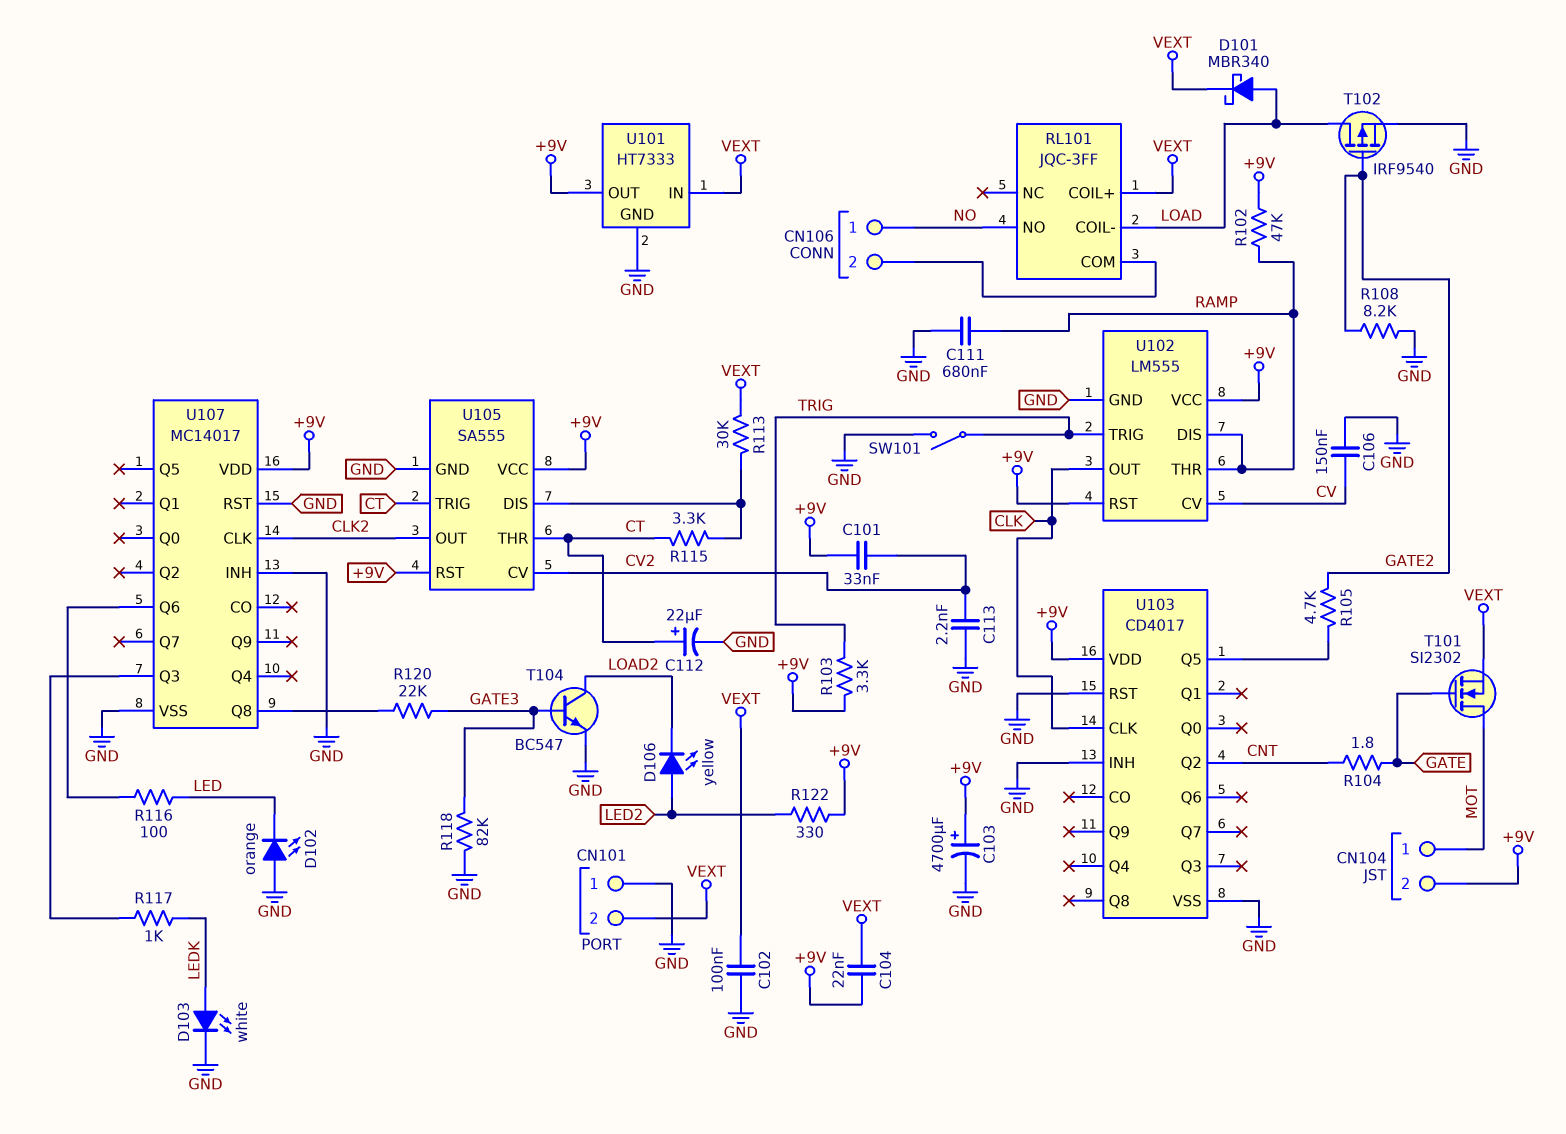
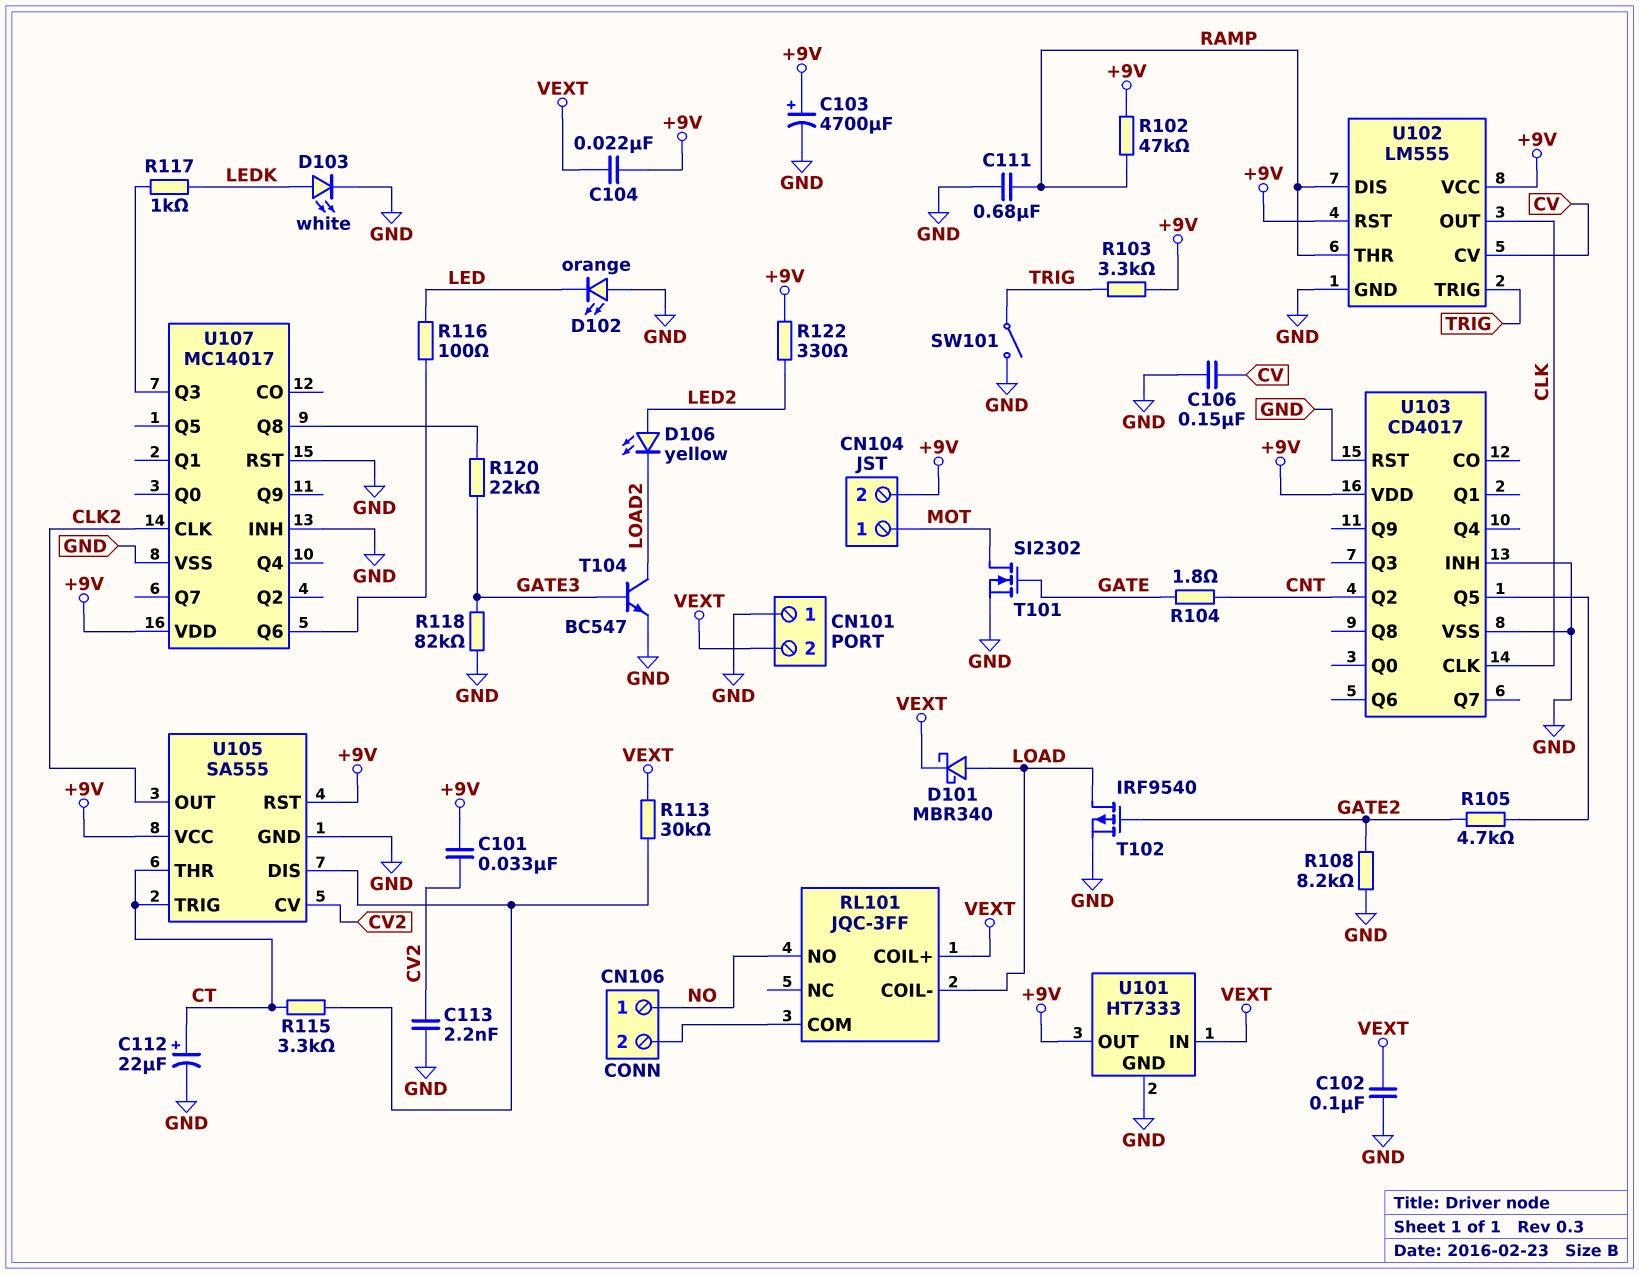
T101: NMOS SI2302 (G GATE, D MOT, S VEXT) -> NMOS SI2302 (G GATE, D MOT, S GND)

